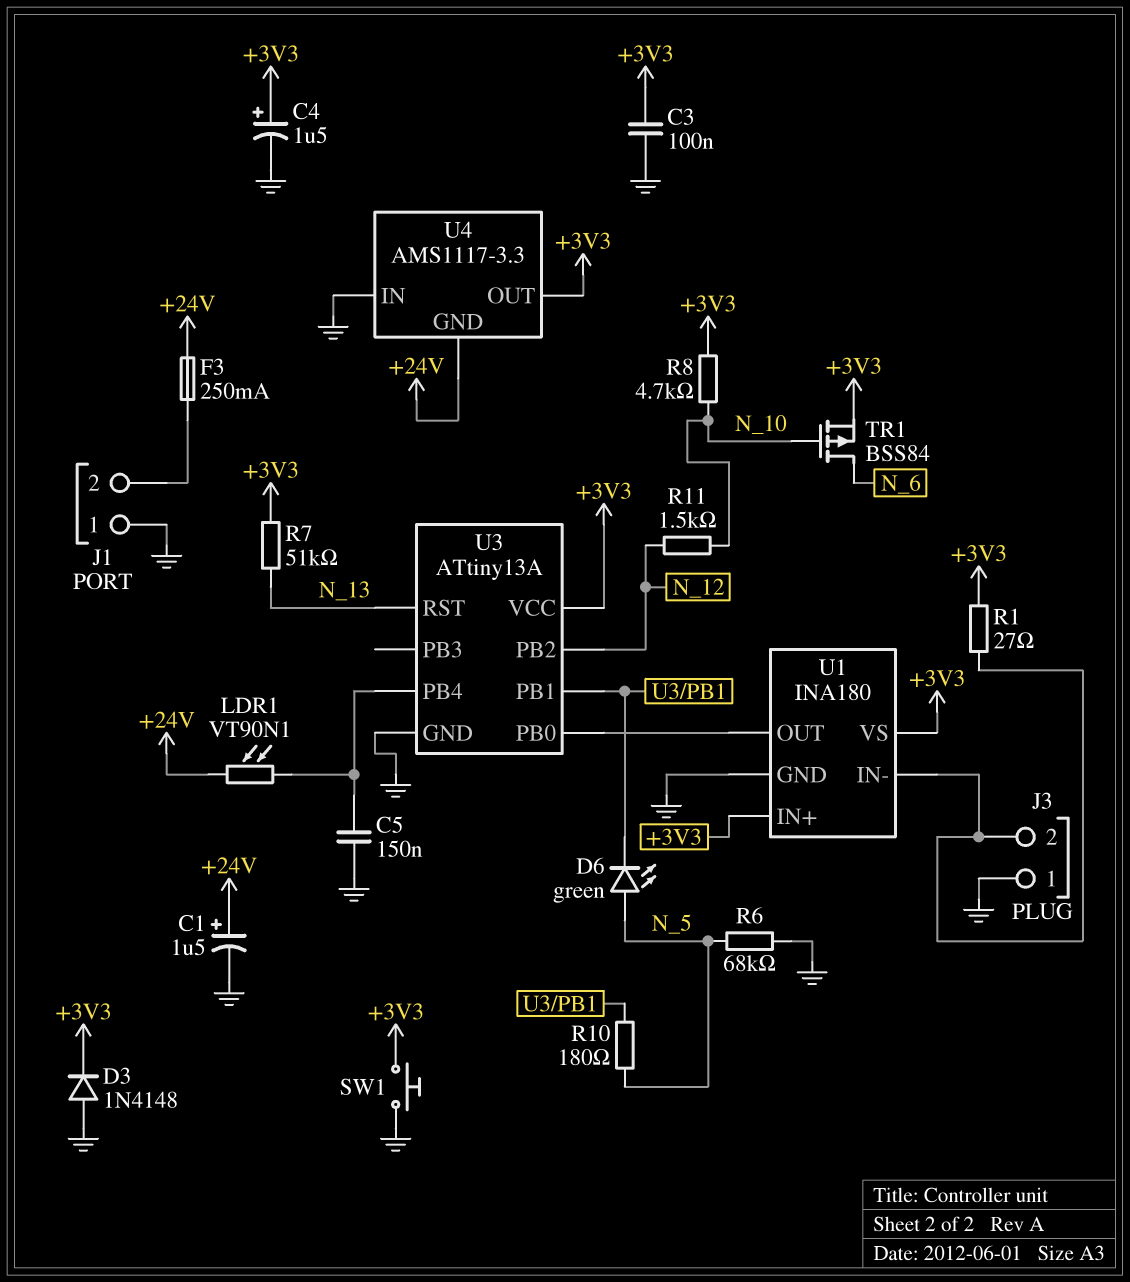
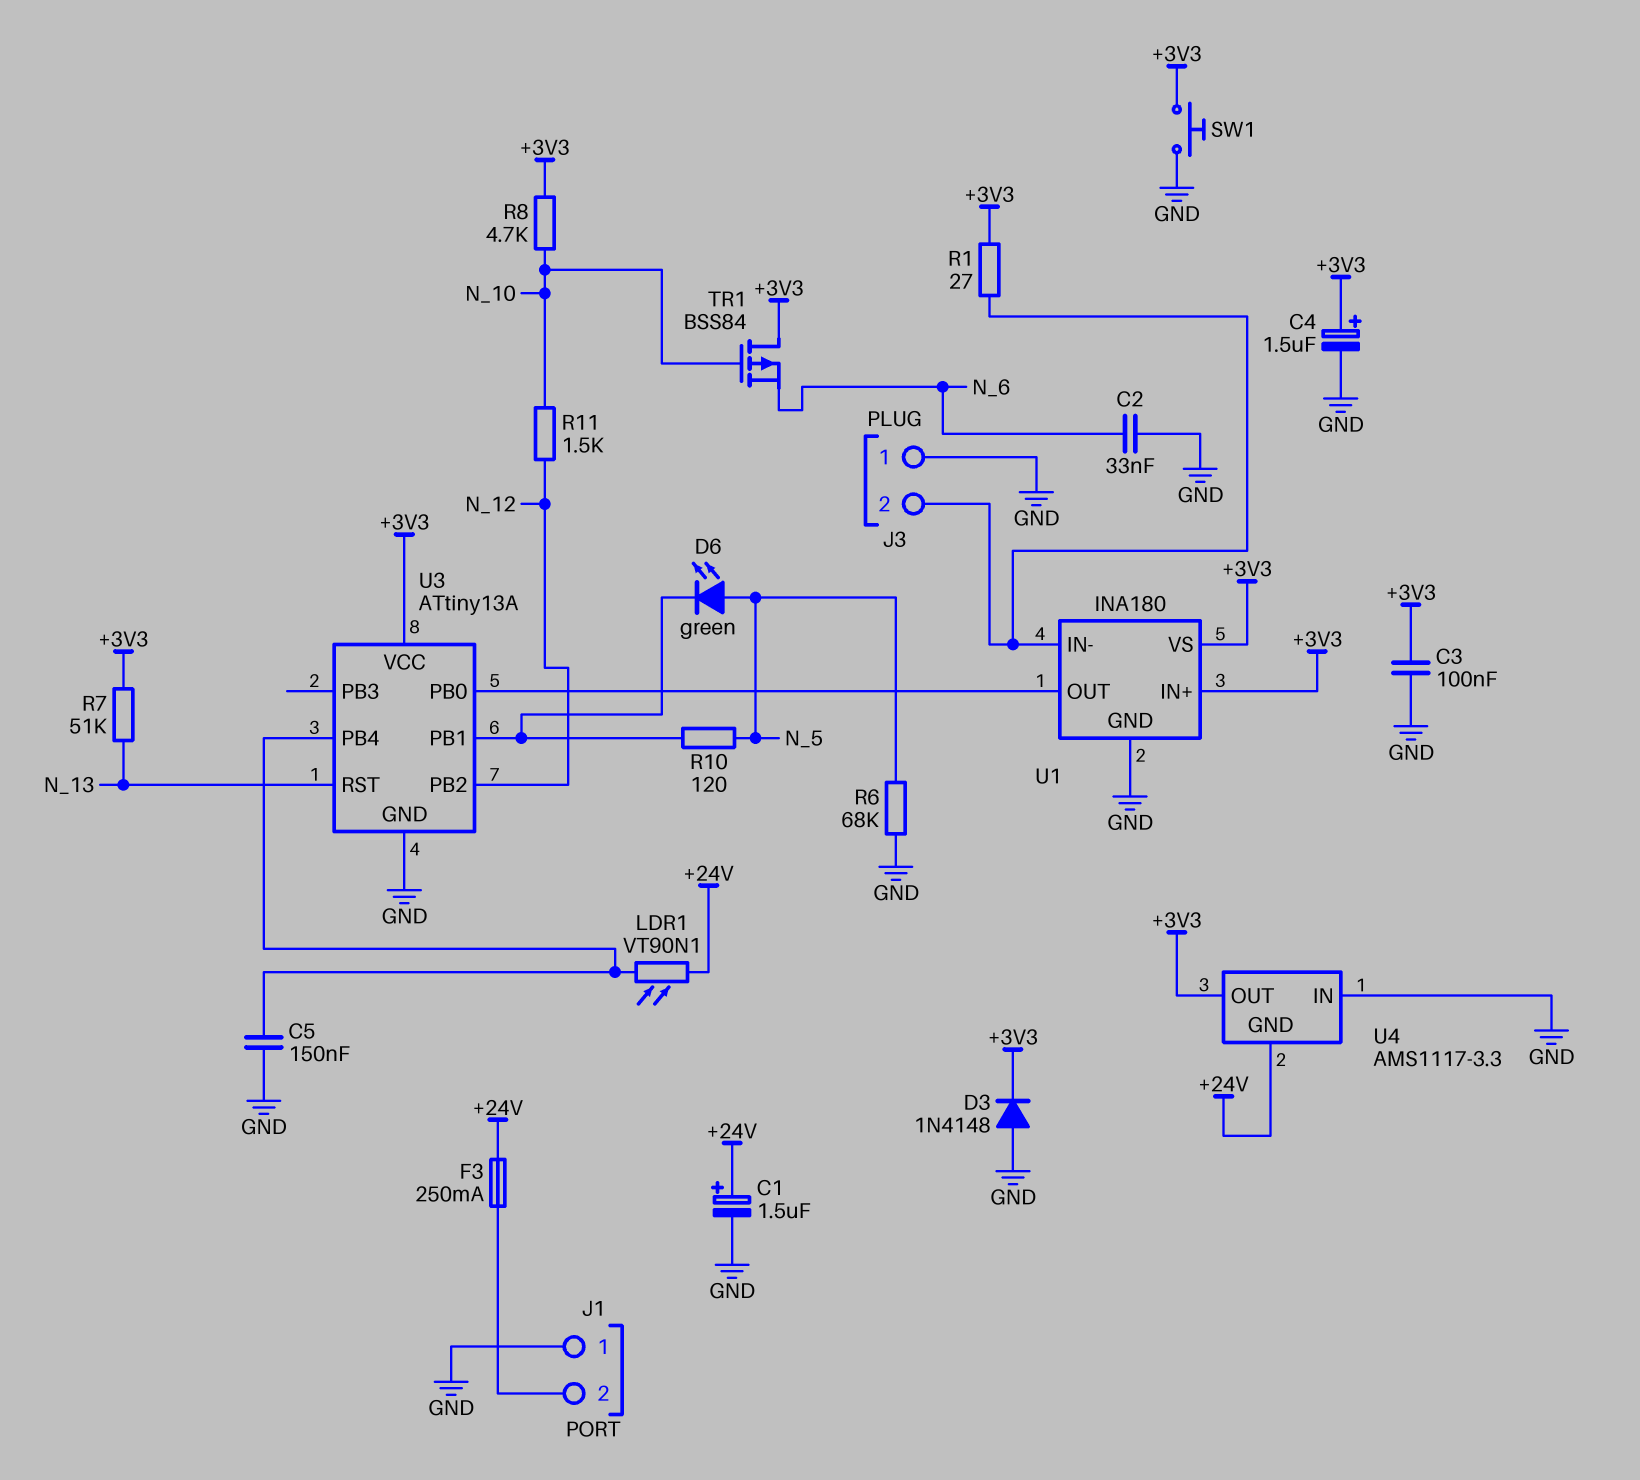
C2: none -> 33nF (GND, N_6)
R10: 180 (N_5, U3/PB1) -> 120 (N_5, U3/PB1)
TR1: PMOS BSS84 (G N_10, D N_6, S +3V3) -> PMOS BSS84 (G N_10, D +3V3, S N_6)

